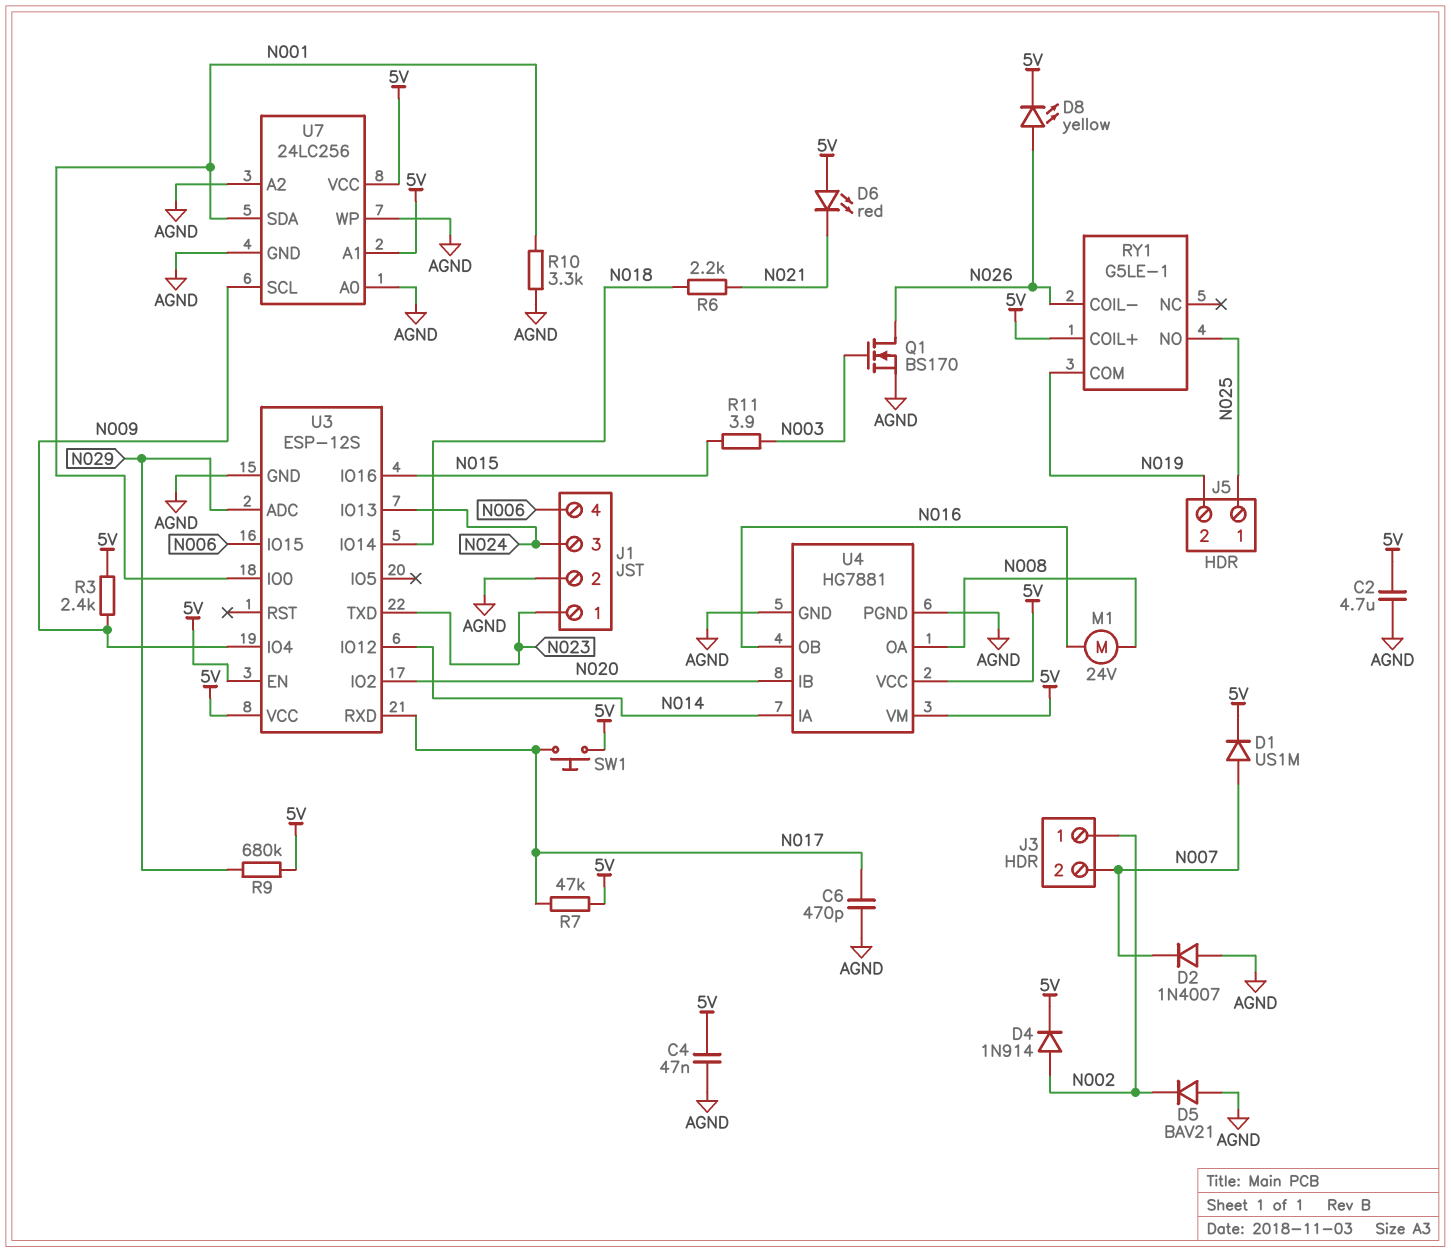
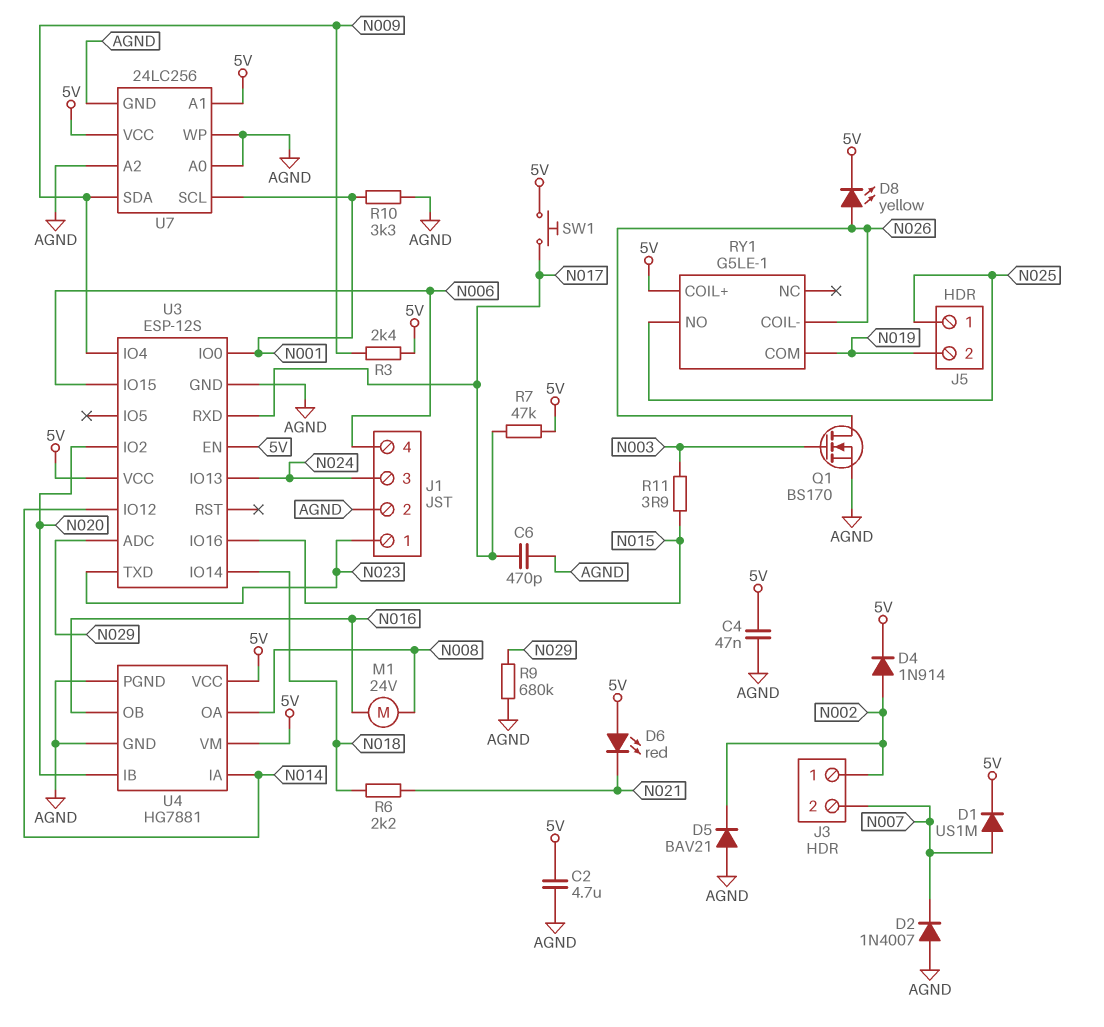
R9: 680k (5V, N029) -> 680k (AGND, N029)
U7 pin SCL: N009 -> N001
U7 pin SDA: N001 -> N009

